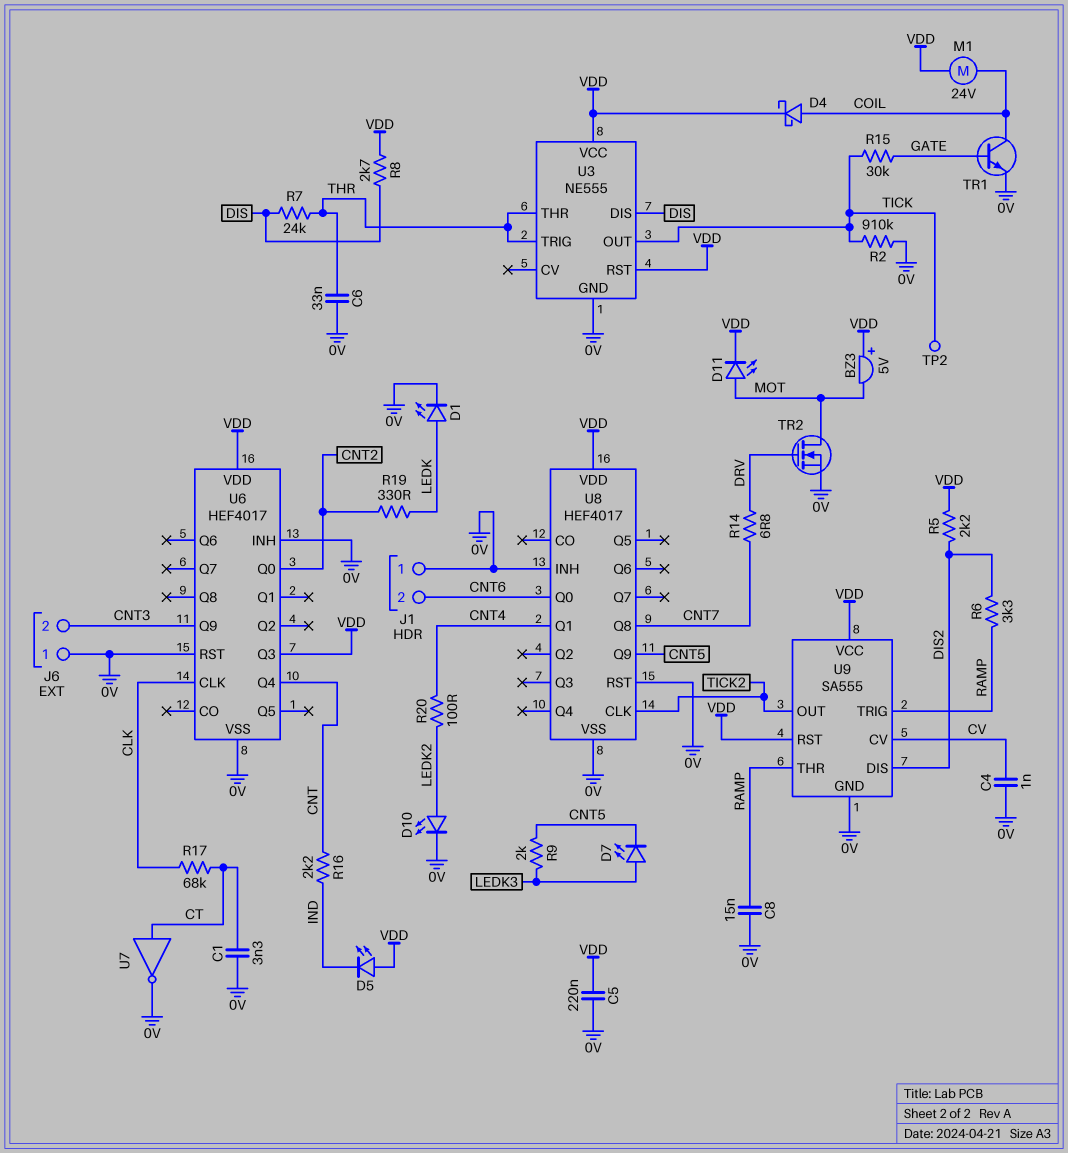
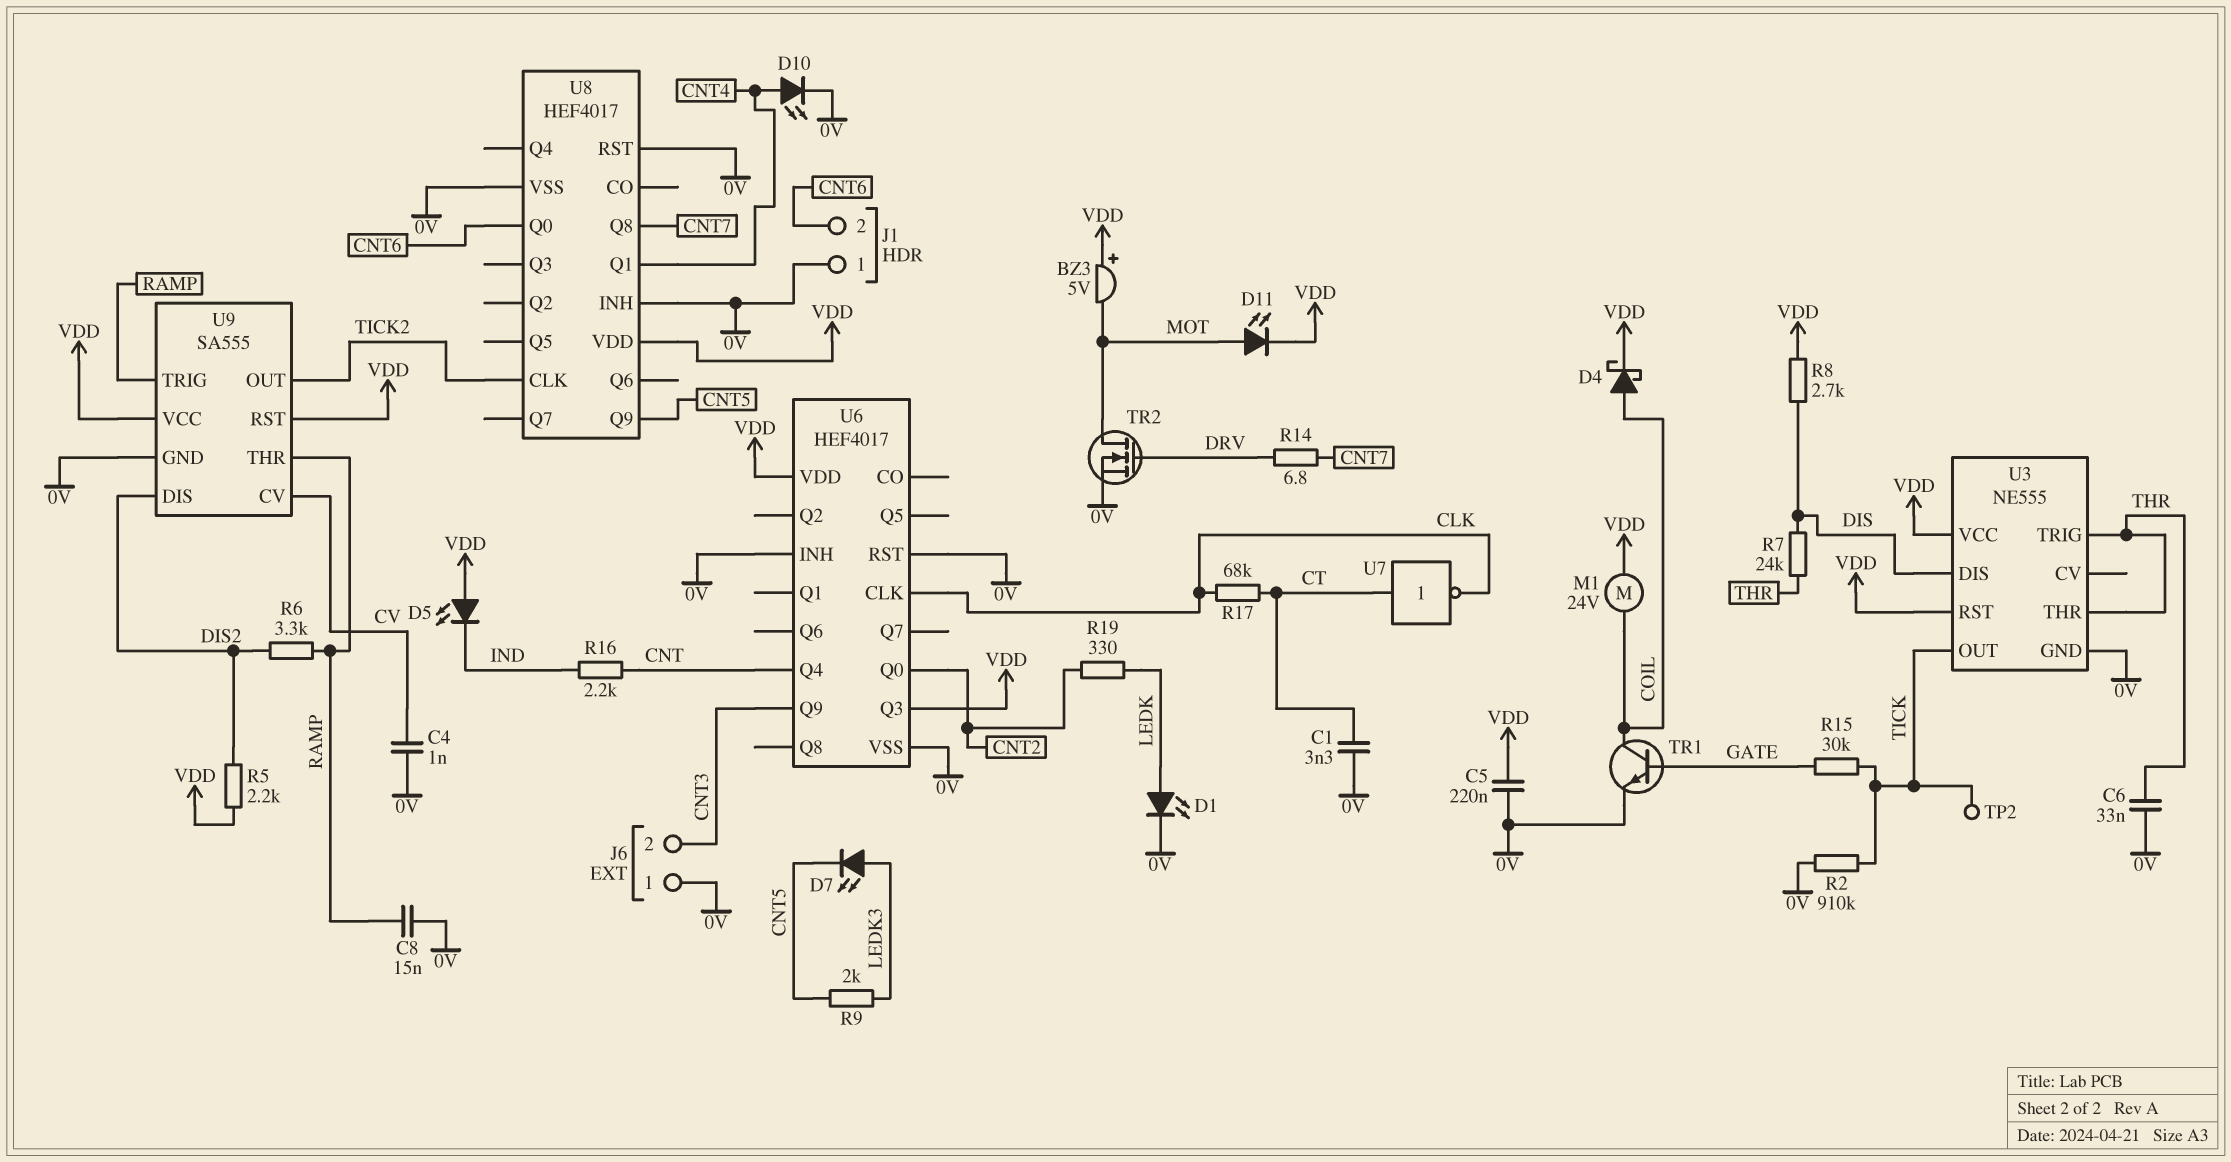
D10: LED (A LEDK2, K 0V) -> LED (A CNT4, K 0V)
R20: 100 (CNT4, LEDK2) -> none
U7: NOT (in CT, out 0V) -> NOT (in CT, out CLK)

